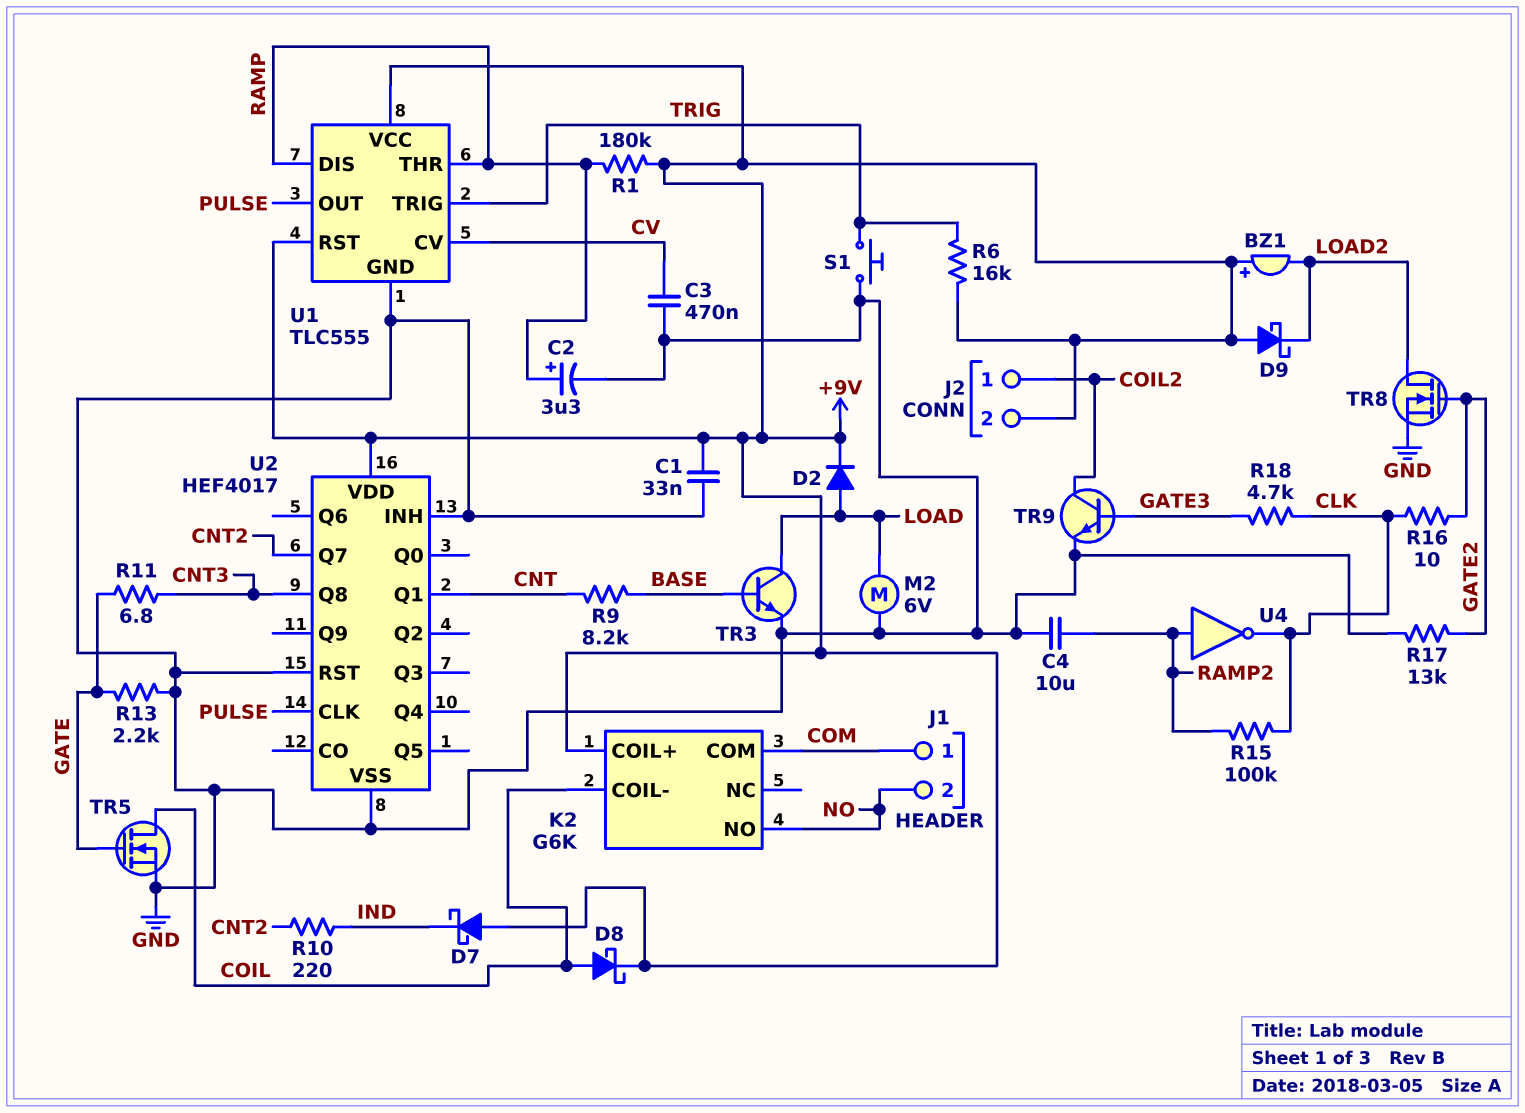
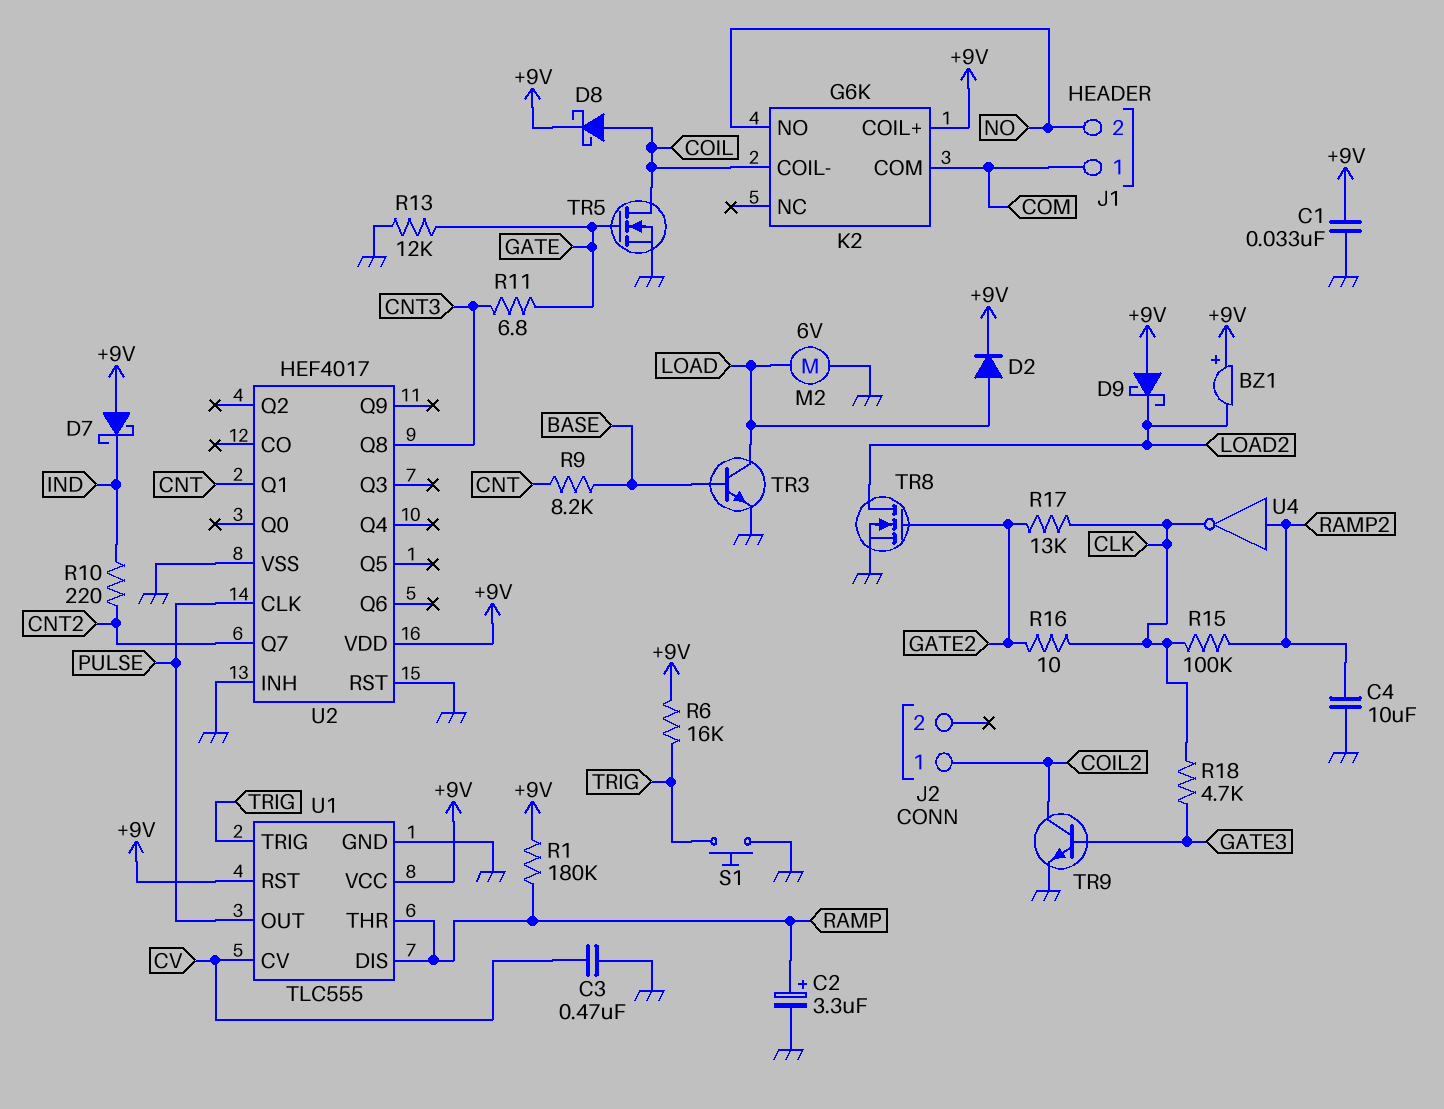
J2 pin 2: +9V -> none
R13: 2.2k (GATE, GND) -> 12k (GATE, GND)
R17: 13k (GATE2, GND) -> 13k (CLK, GATE2)

